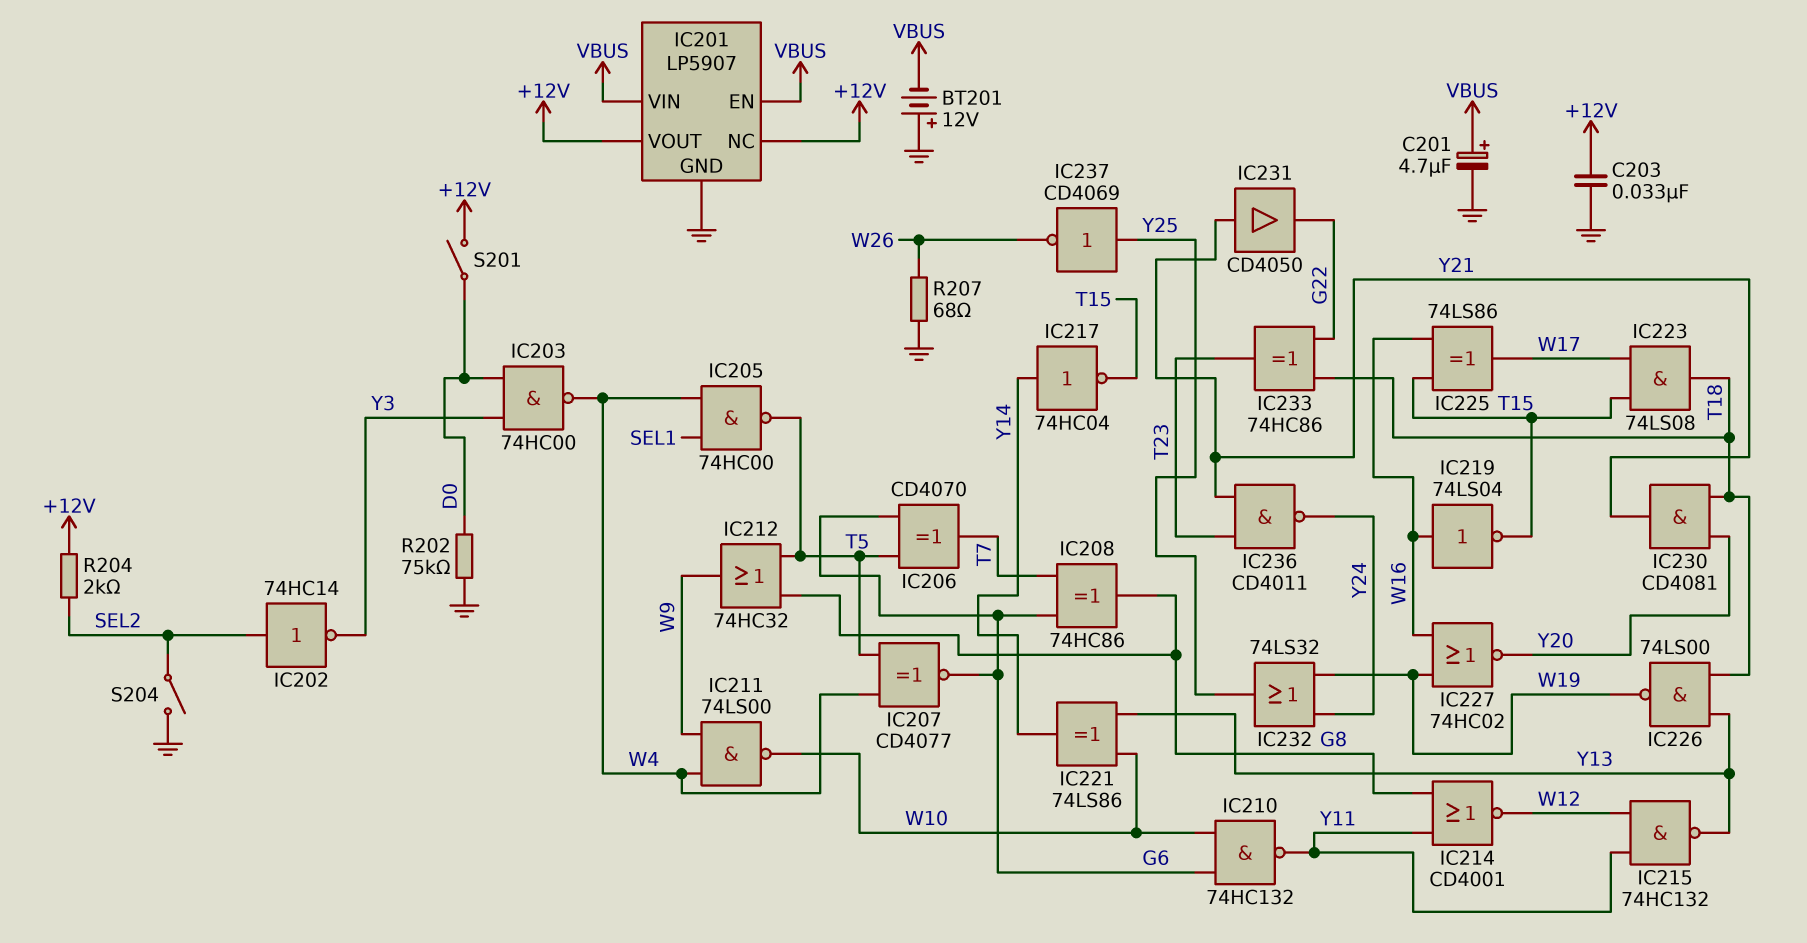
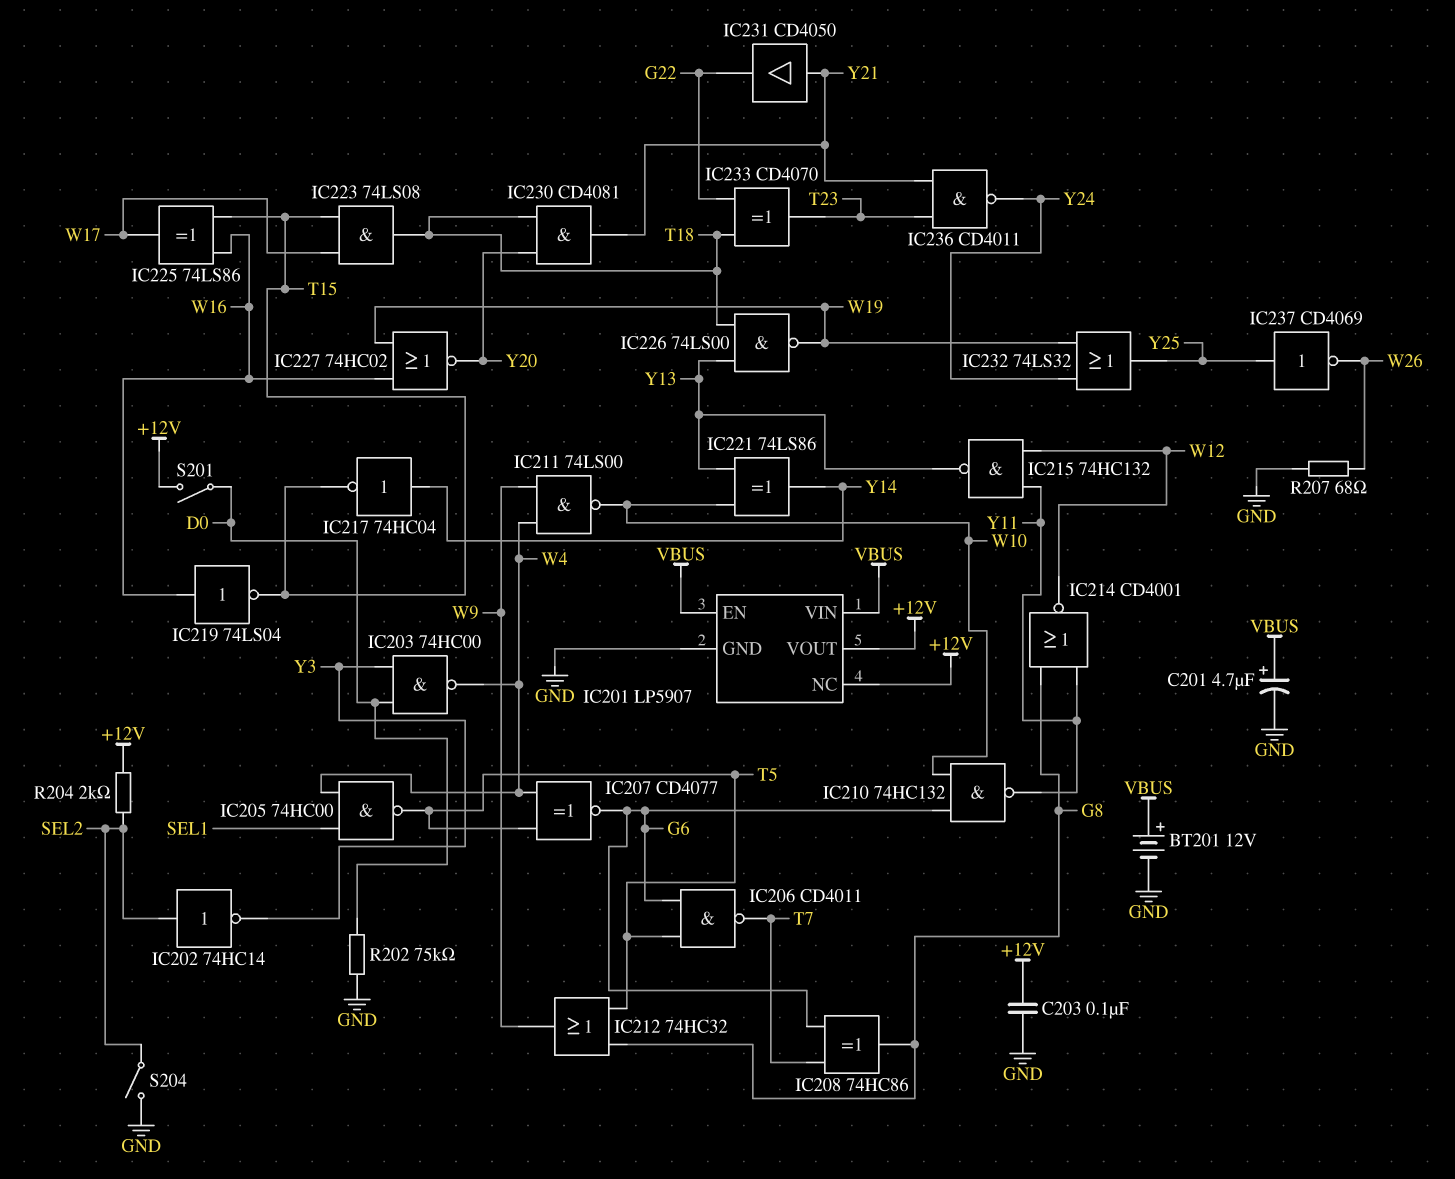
BT201: 12V (plus GND, minus VBUS) -> 12V (plus VBUS, minus GND)
C203: 33nF (+12V, GND) -> 100nF (+12V, GND)
IC206: XOR CD4070 (in G6, in T5, out T7) -> NAND CD4011 (in G6, in T5, out T7)
IC233: XOR 74HC86 (in G22, in T18, out T23) -> XOR CD4070 (in G22, in T18, out T23)

